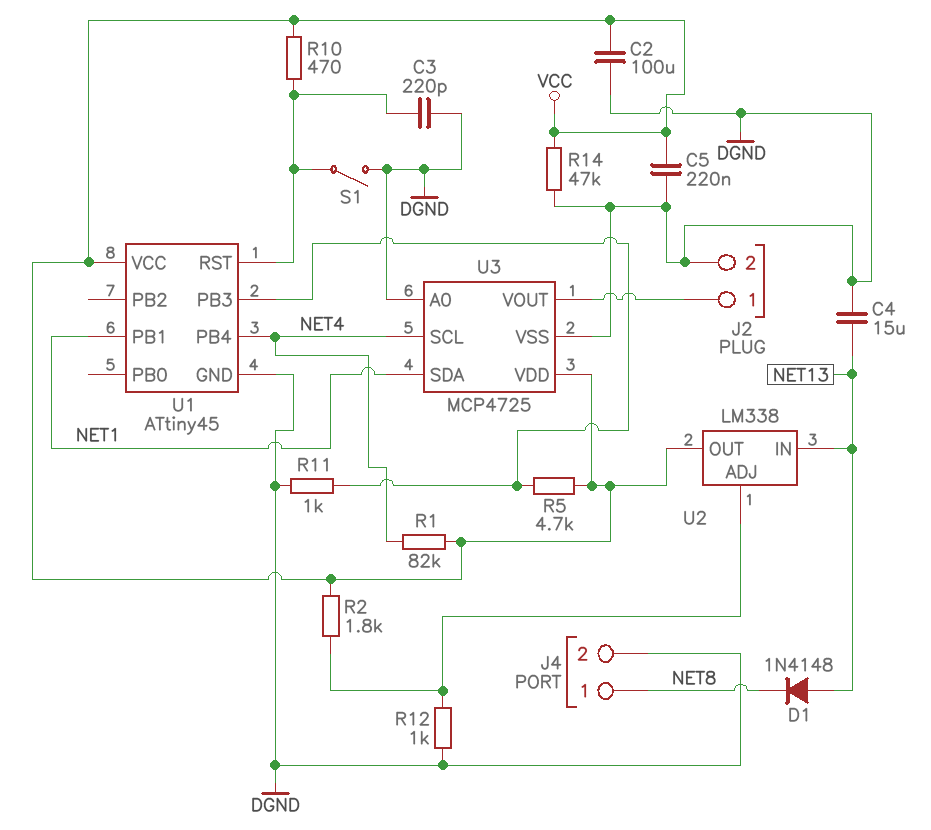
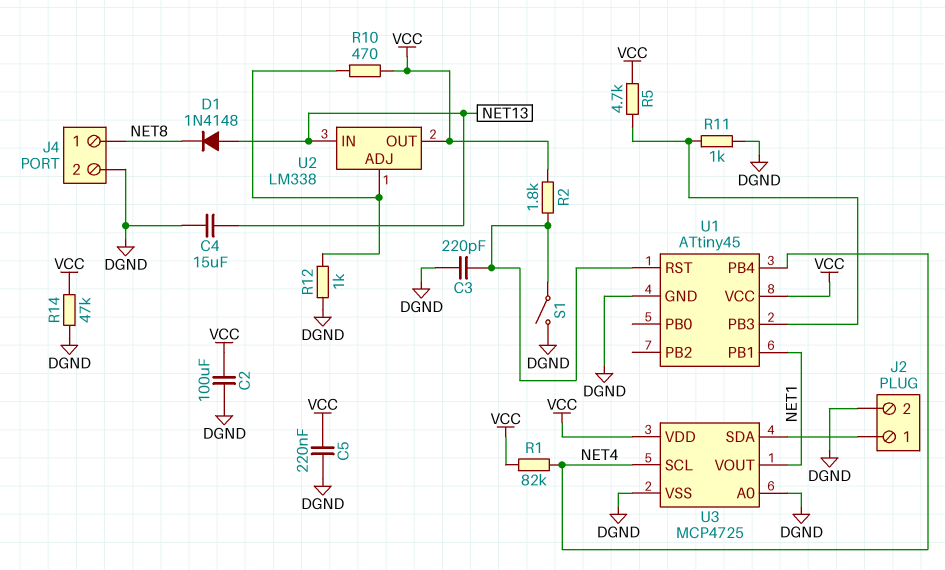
R2: 1.8k (U2/ADJ, VCC) -> 1.8k (U1/RST, VCC)
R10: 470 (U1/RST, VCC) -> 470 (U2/ADJ, VCC)
U3 pin SDA: NET1 -> J2/1
U3 pin VOUT: J2/1 -> NET1

